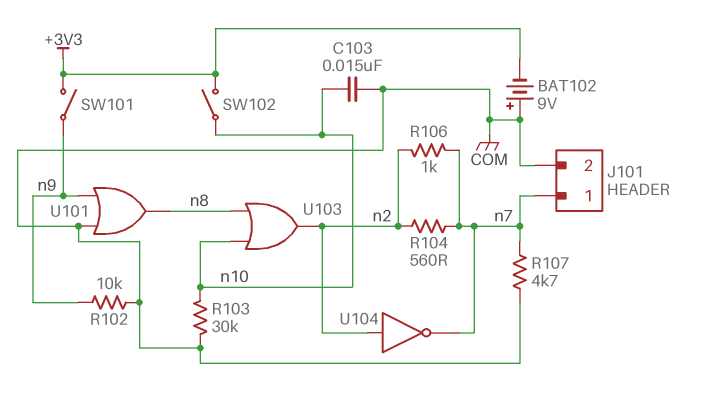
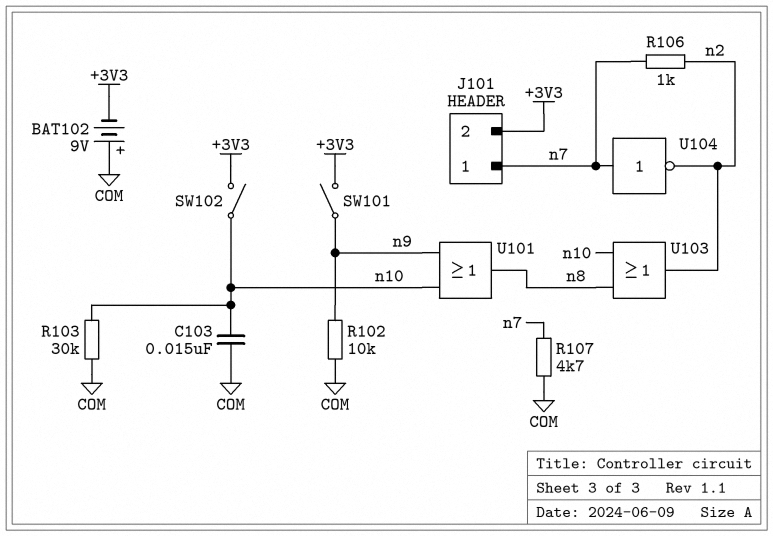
J101 pin 2: COM -> +3V3
R104: 560 (n2, n7) -> none
U101: OR (in COM, in n9, out n8) -> OR (in n9, in n10, out n8)
U104: NOT (in n2, out n7) -> NOT (in n7, out n2)

